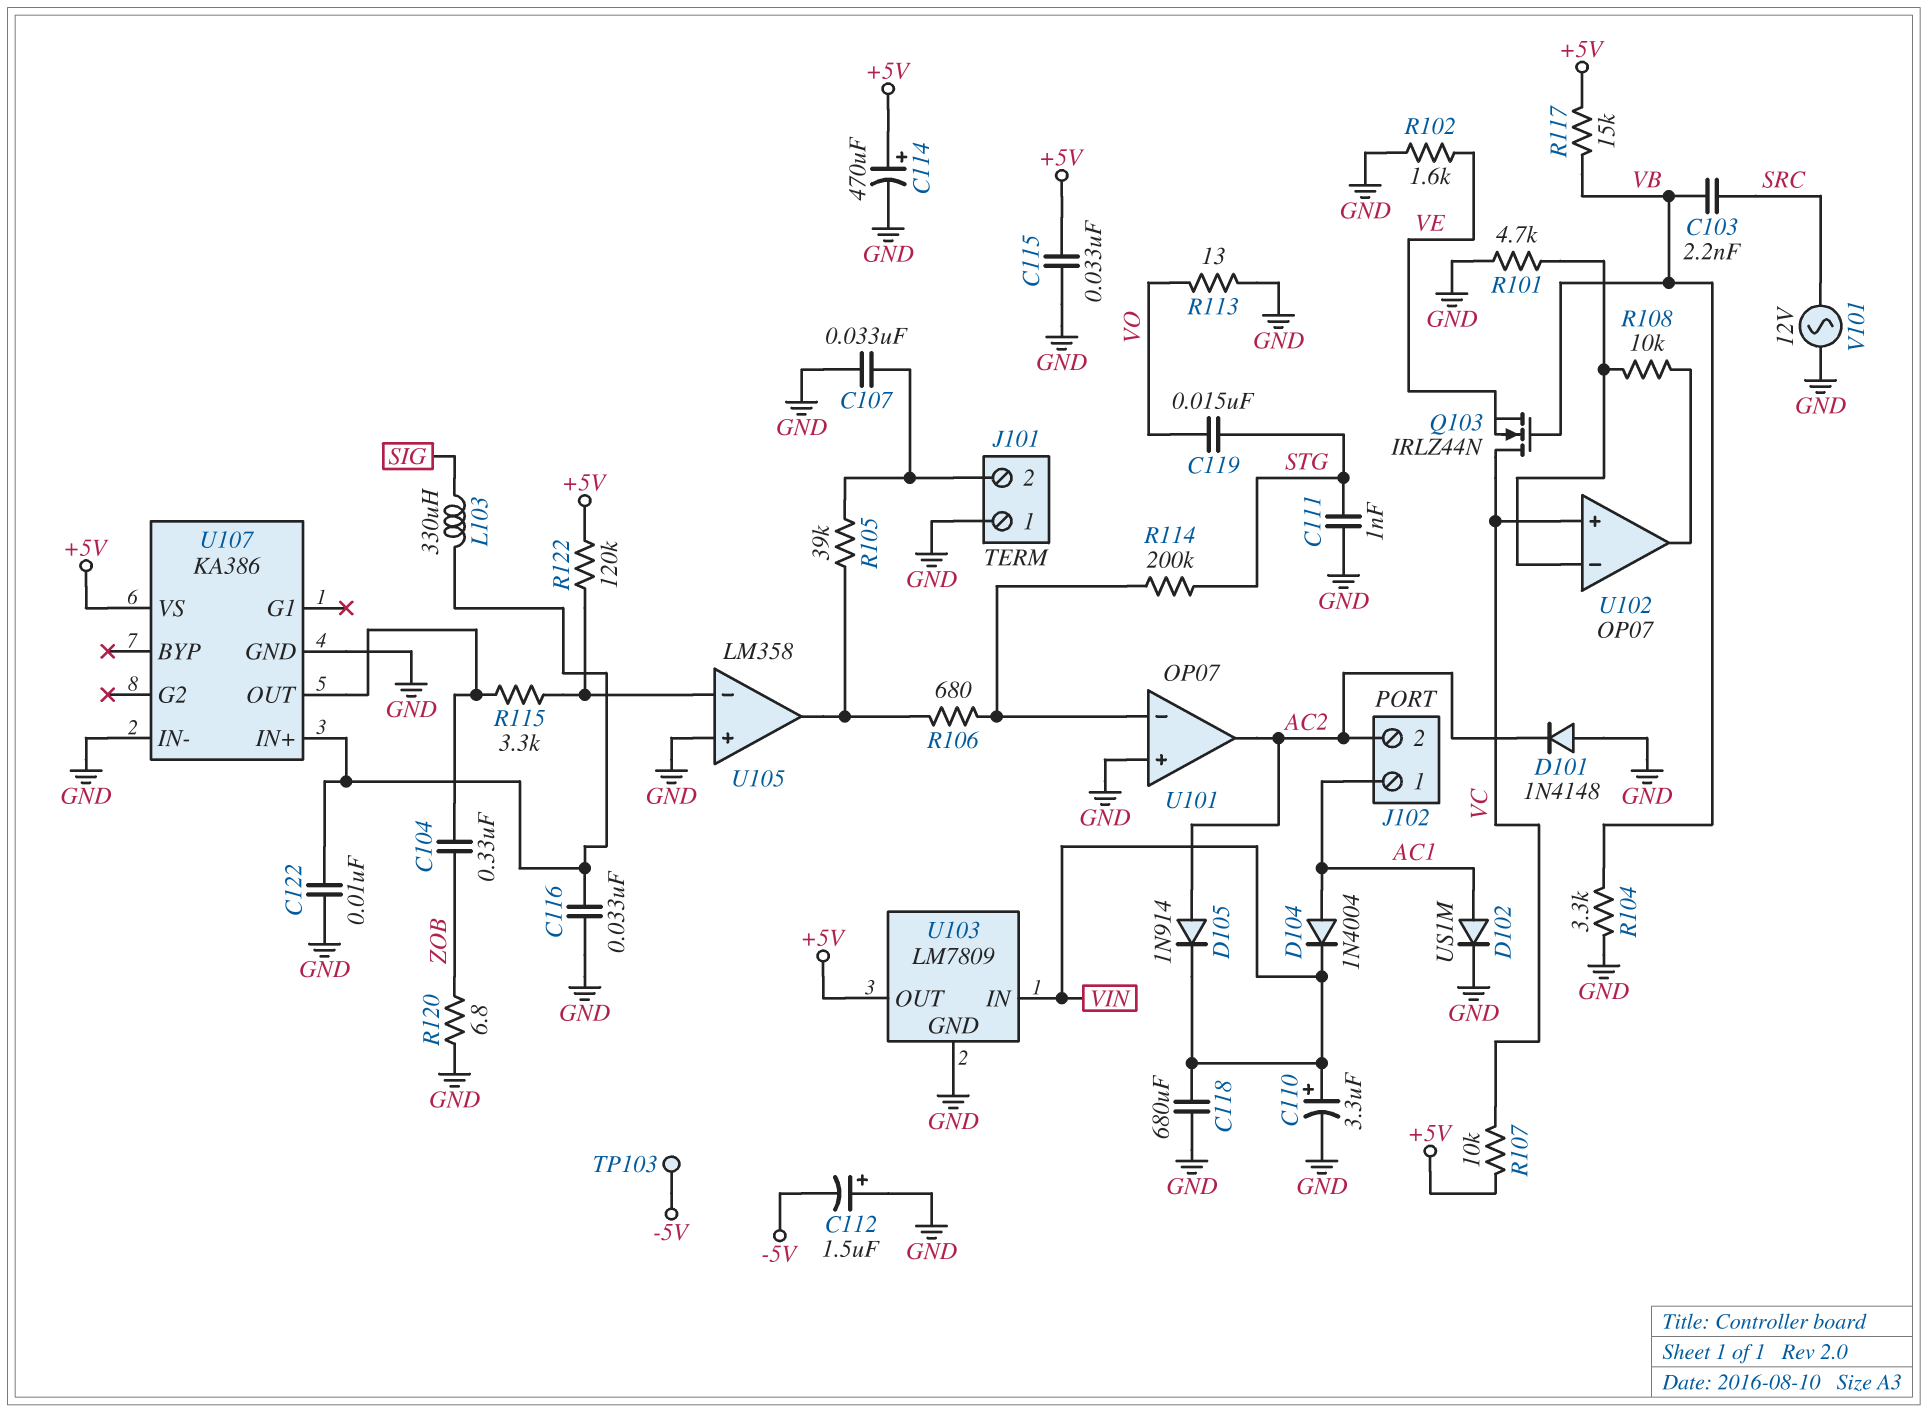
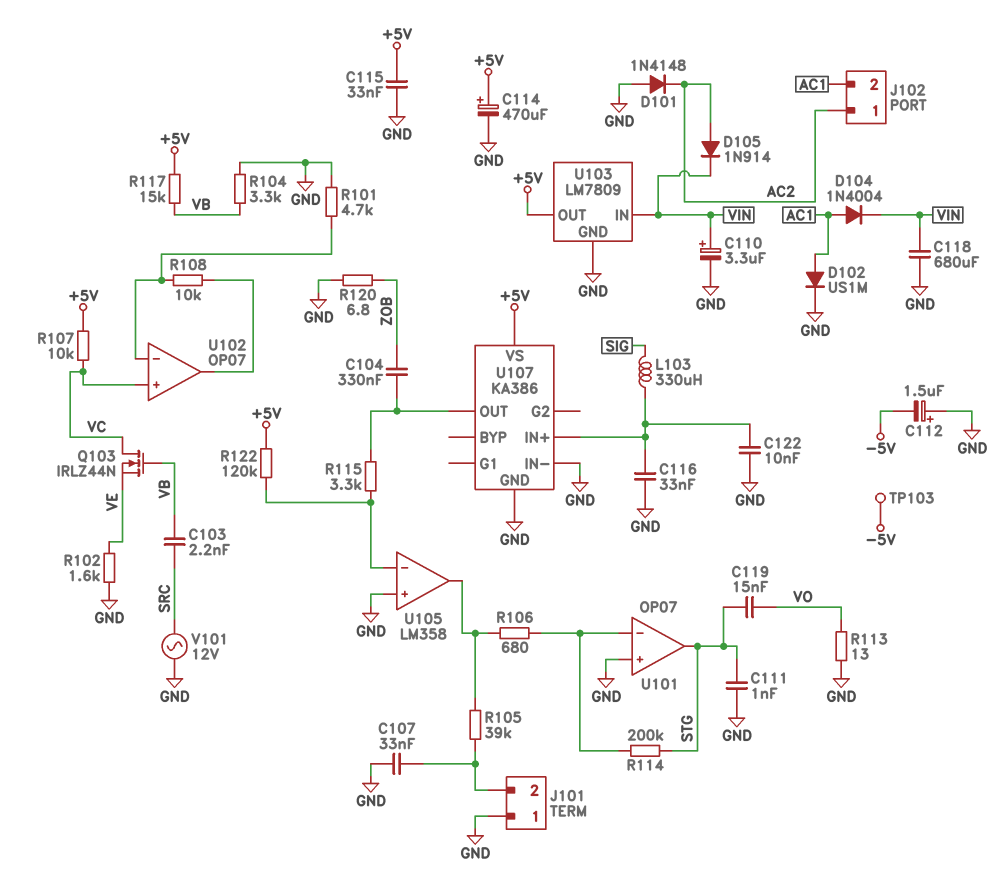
J102 pin 1: AC1 -> AC2
J102 pin 2: AC2 -> AC1
U101 pin out: AC2 -> STG

